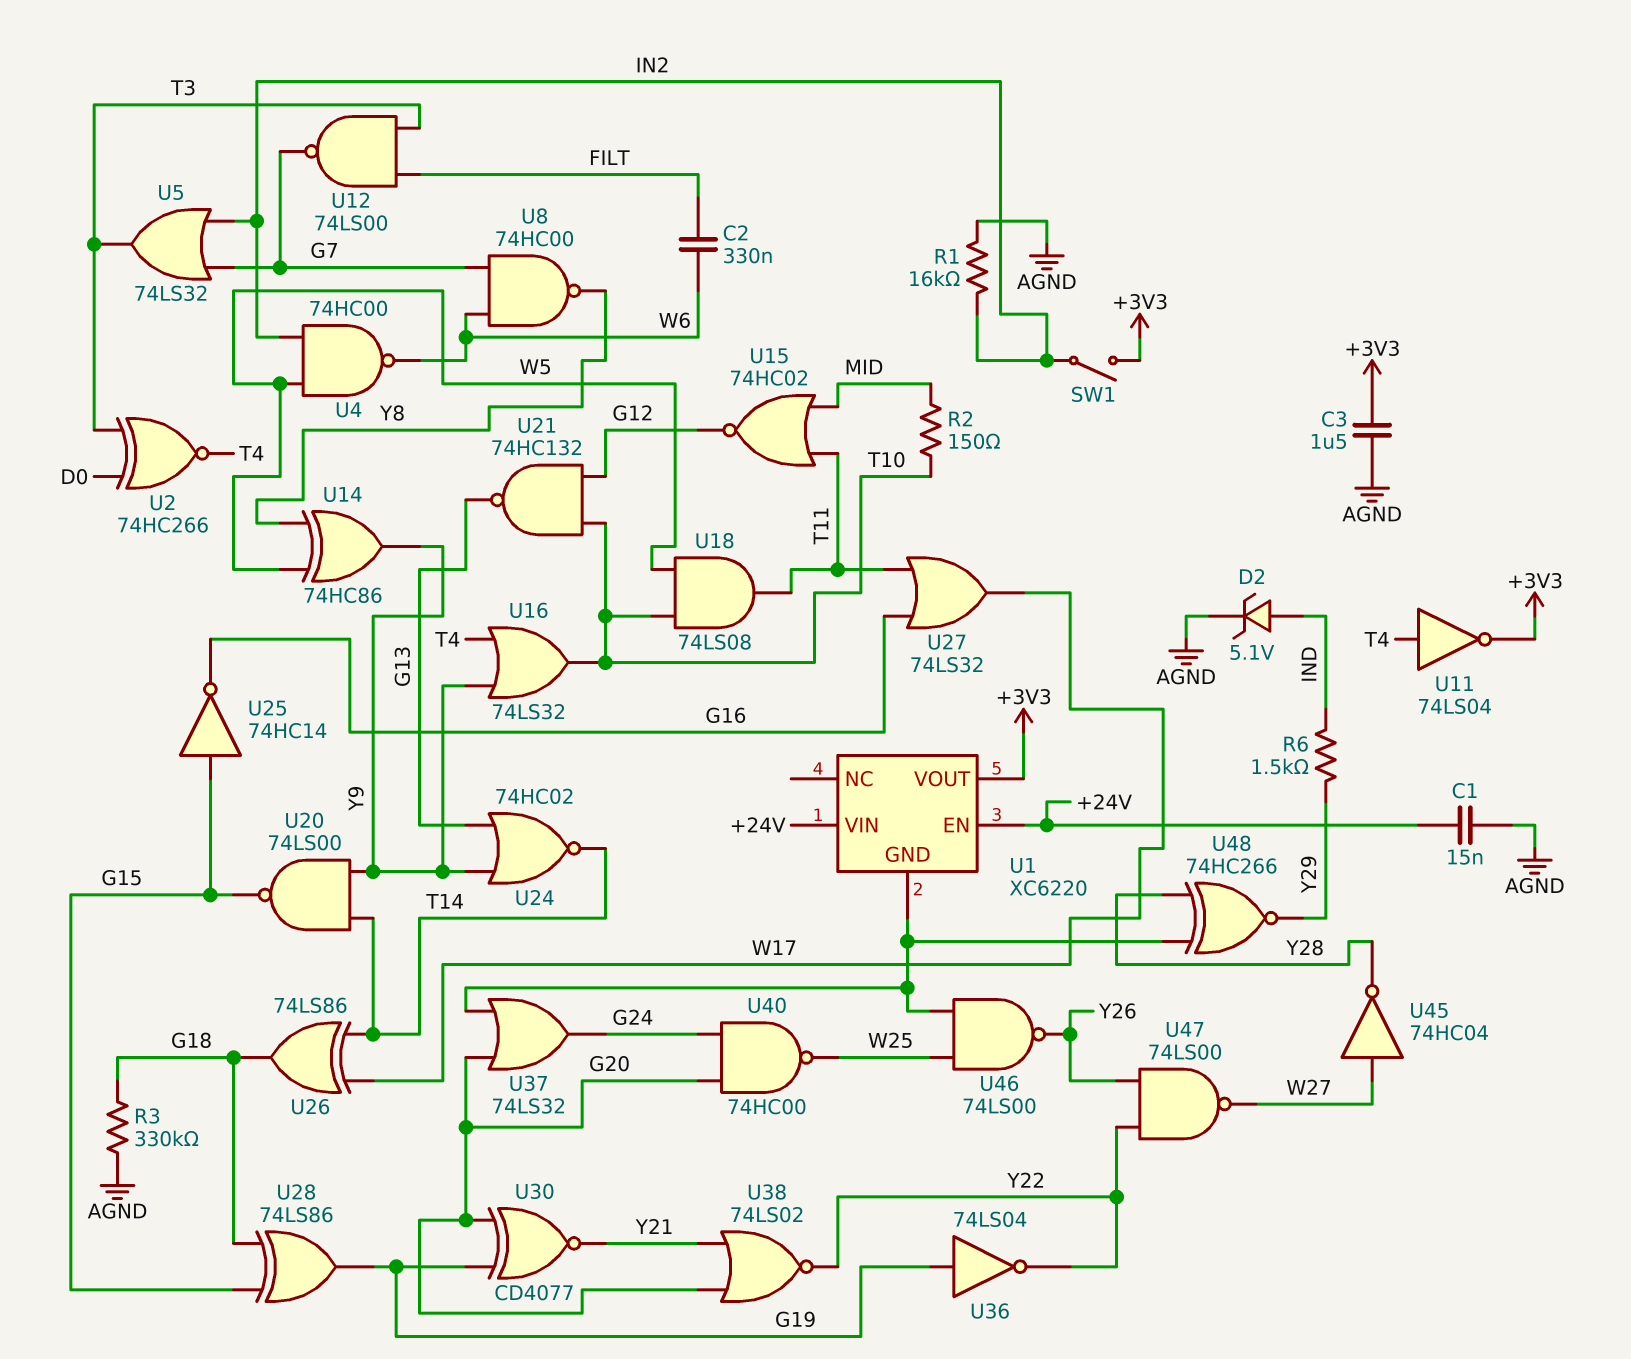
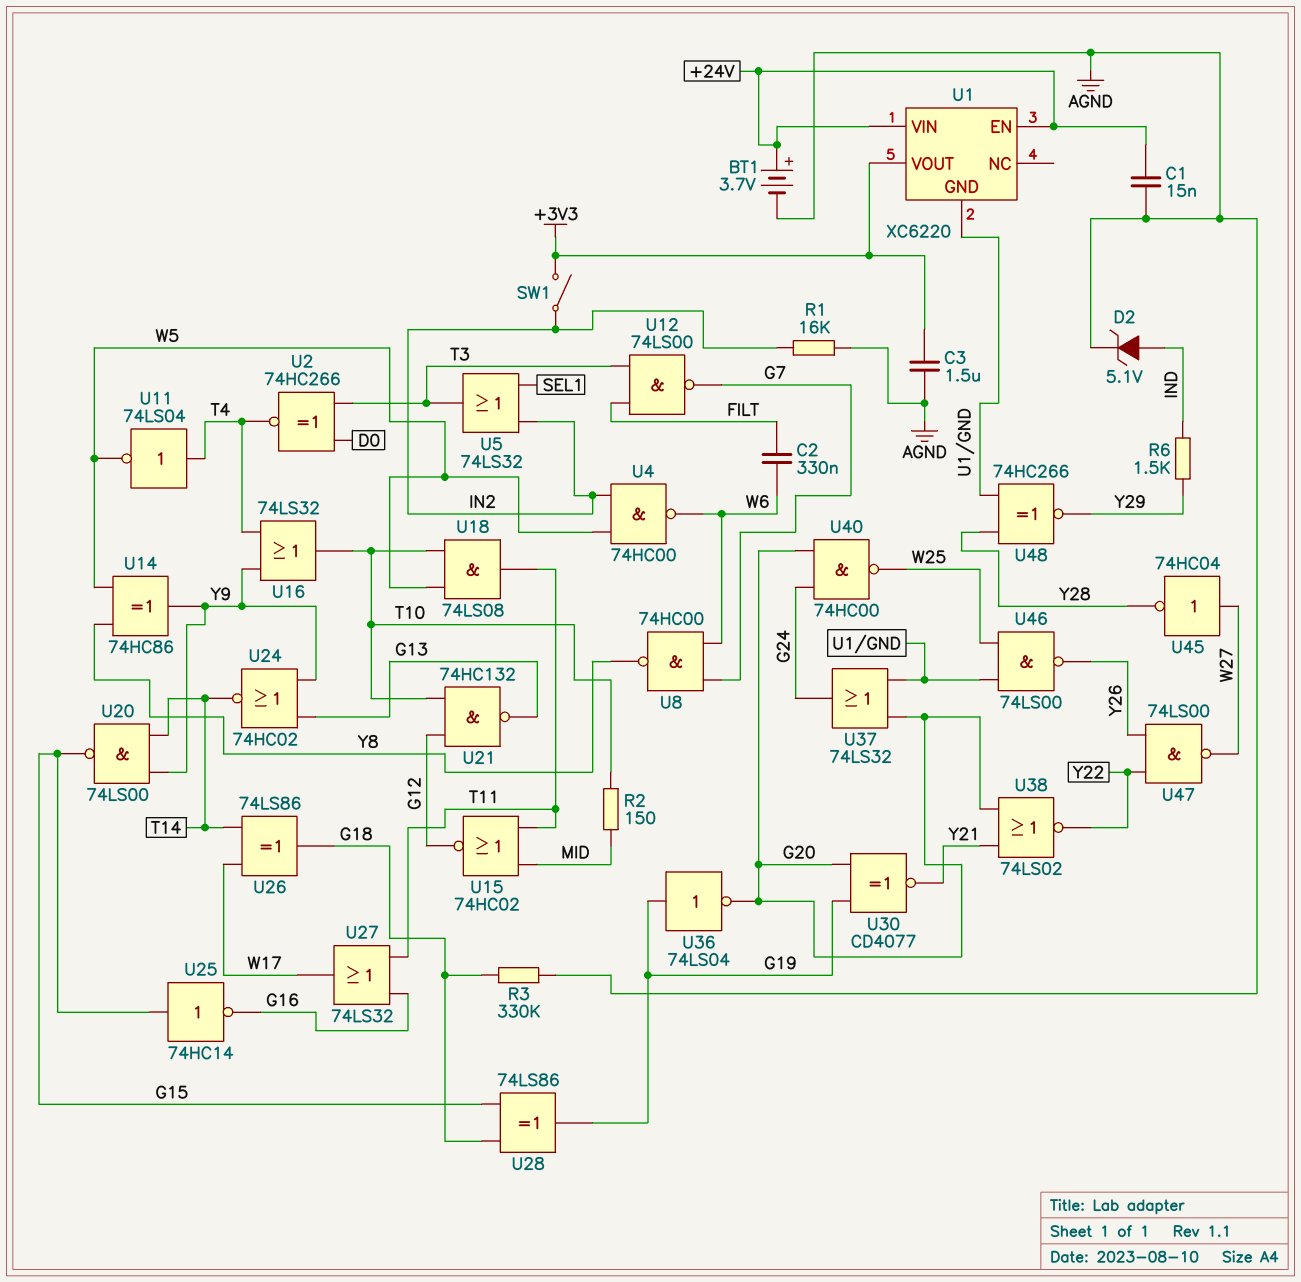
BT1: none -> 3.7V (plus +24V, minus AGND)
U5: OR 74LS32 (in G7, in IN2, out T3) -> OR 74LS32 (in IN2, in SEL1, out T3)
U11: NOT 74LS04 (in T4, out +3V3) -> NOT 74LS04 (in T4, out W5)
U36: NOT 74LS04 (in G19, out Y22) -> NOT 74LS04 (in G19, out G20)

